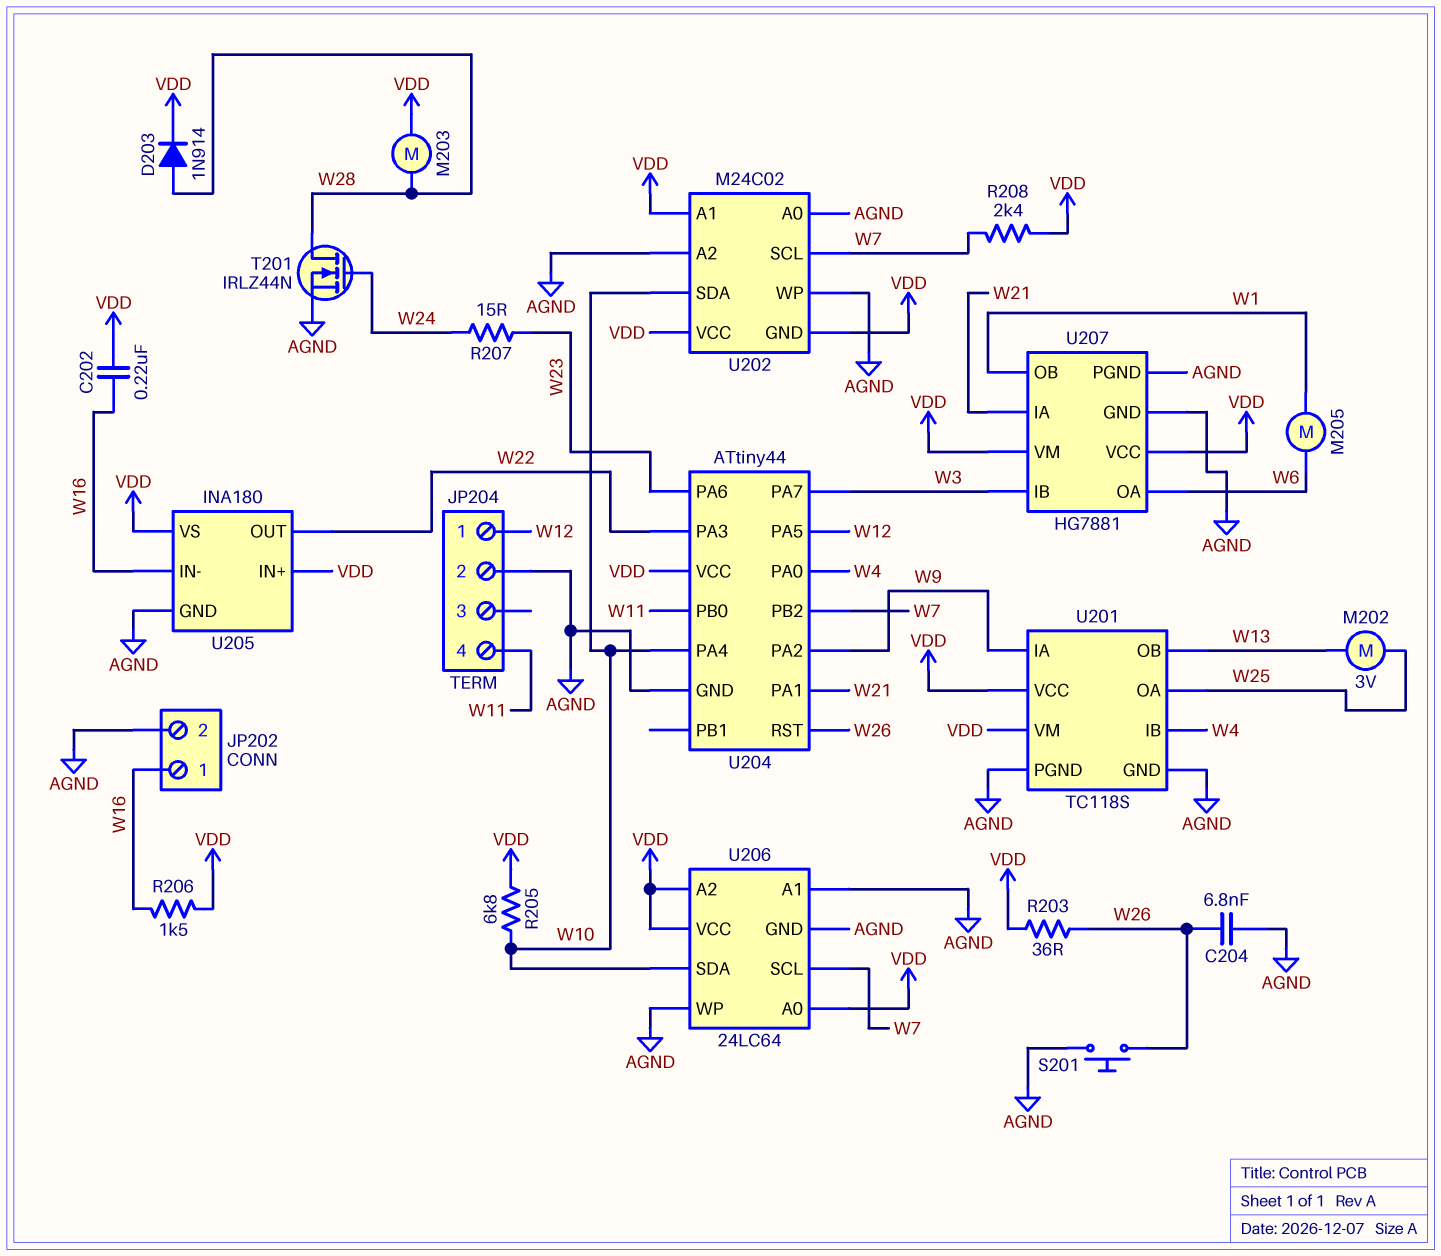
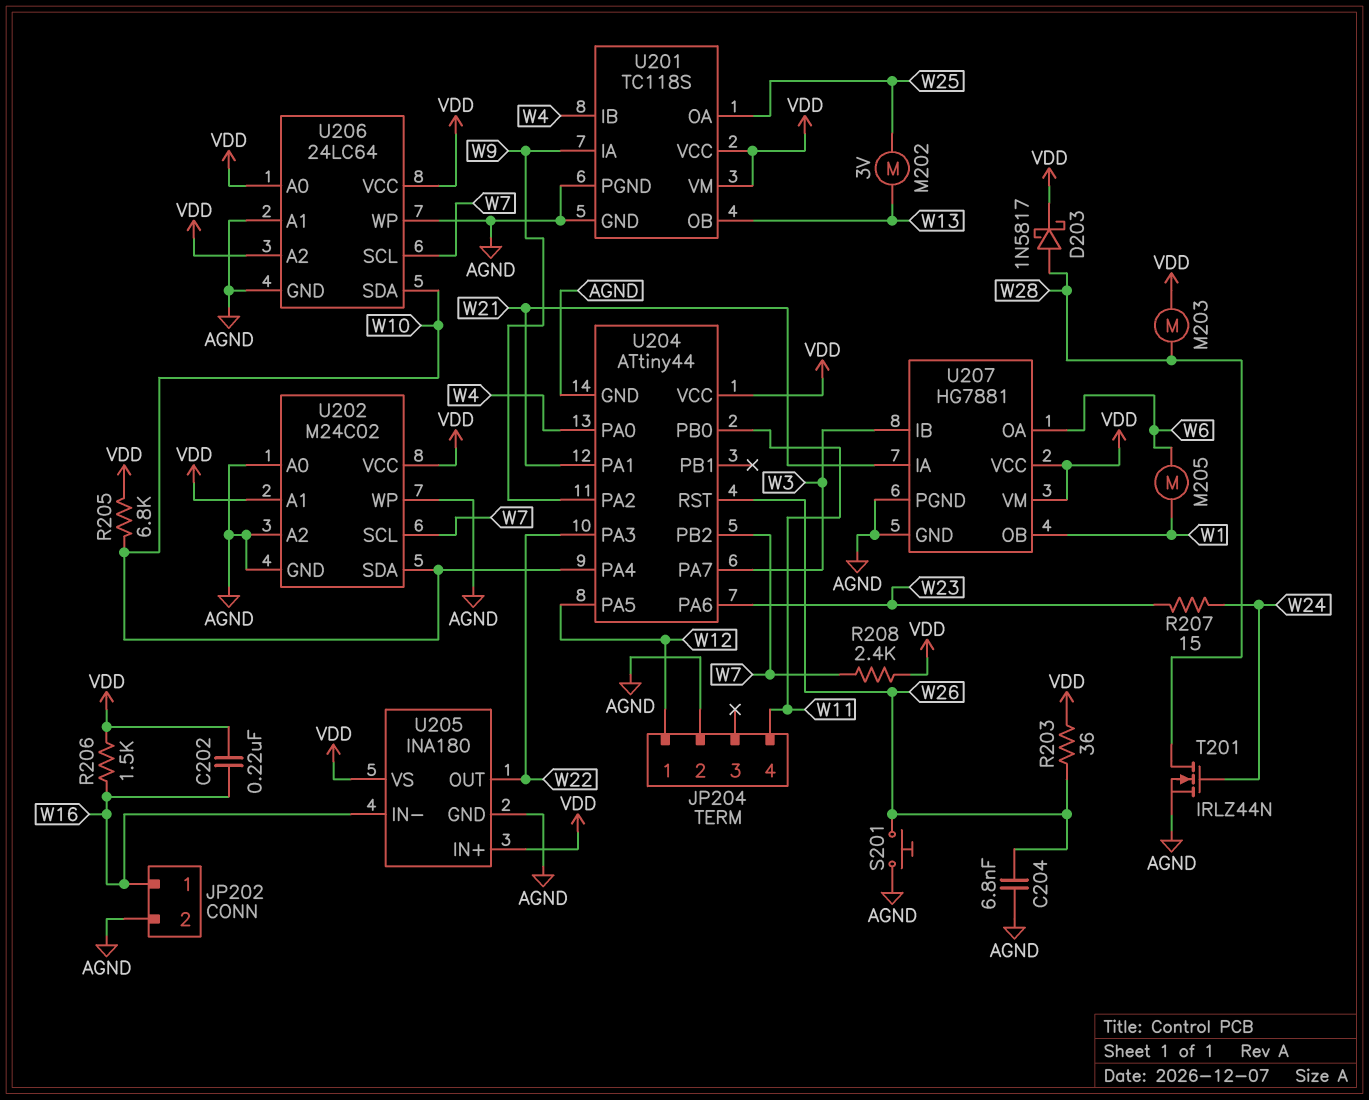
D203: diode 1N914 (A W28, K VDD) -> schottky 1N5817 (A W28, K VDD)
U202 pin GND: VDD -> AGND

